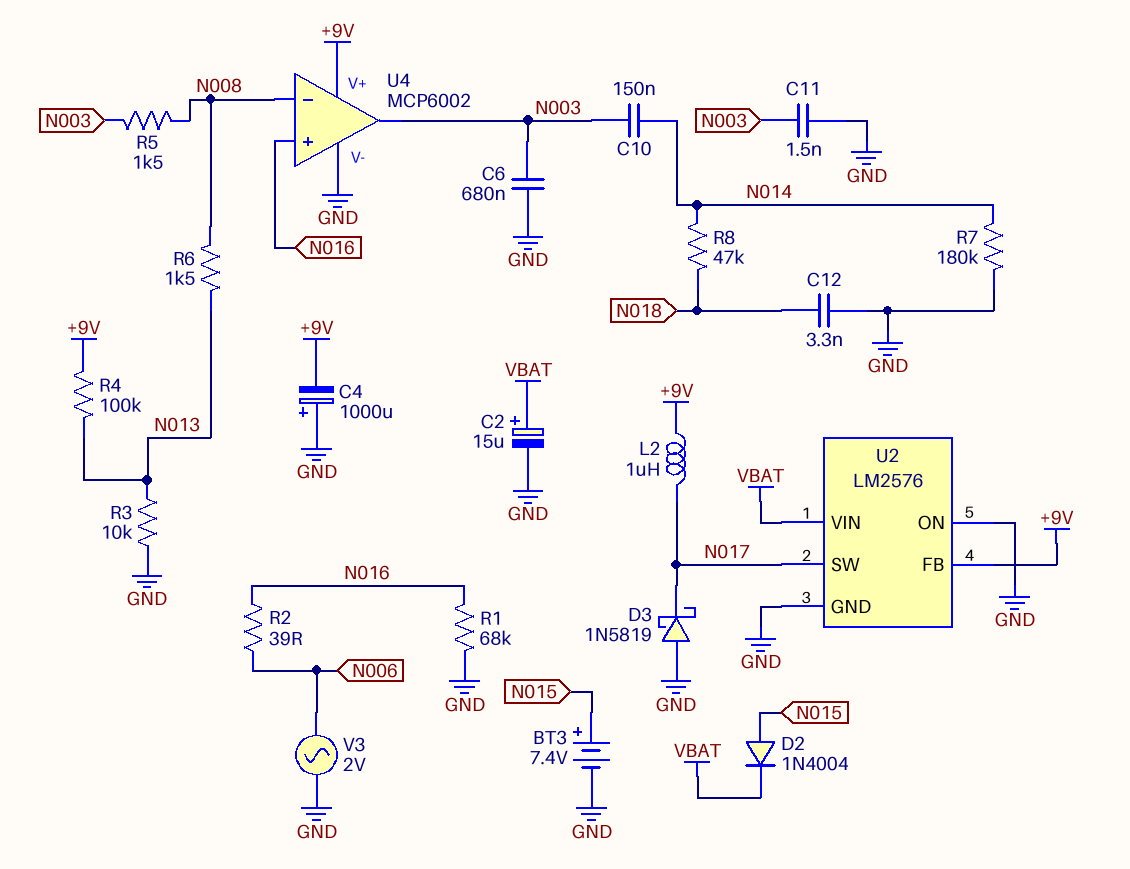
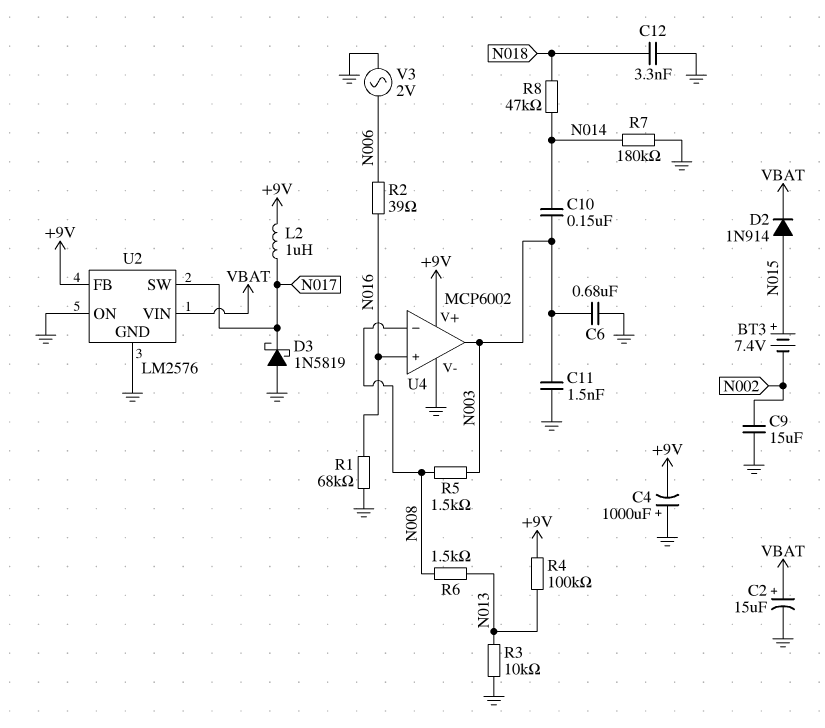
BT3: 7.4V (plus N015, minus GND) -> 7.4V (plus N015, minus N002)
C9: none -> 15uF (GND, N002)
D2: diode 1N4004 (A N015, K VBAT) -> diode 1N914 (A N015, K VBAT)

